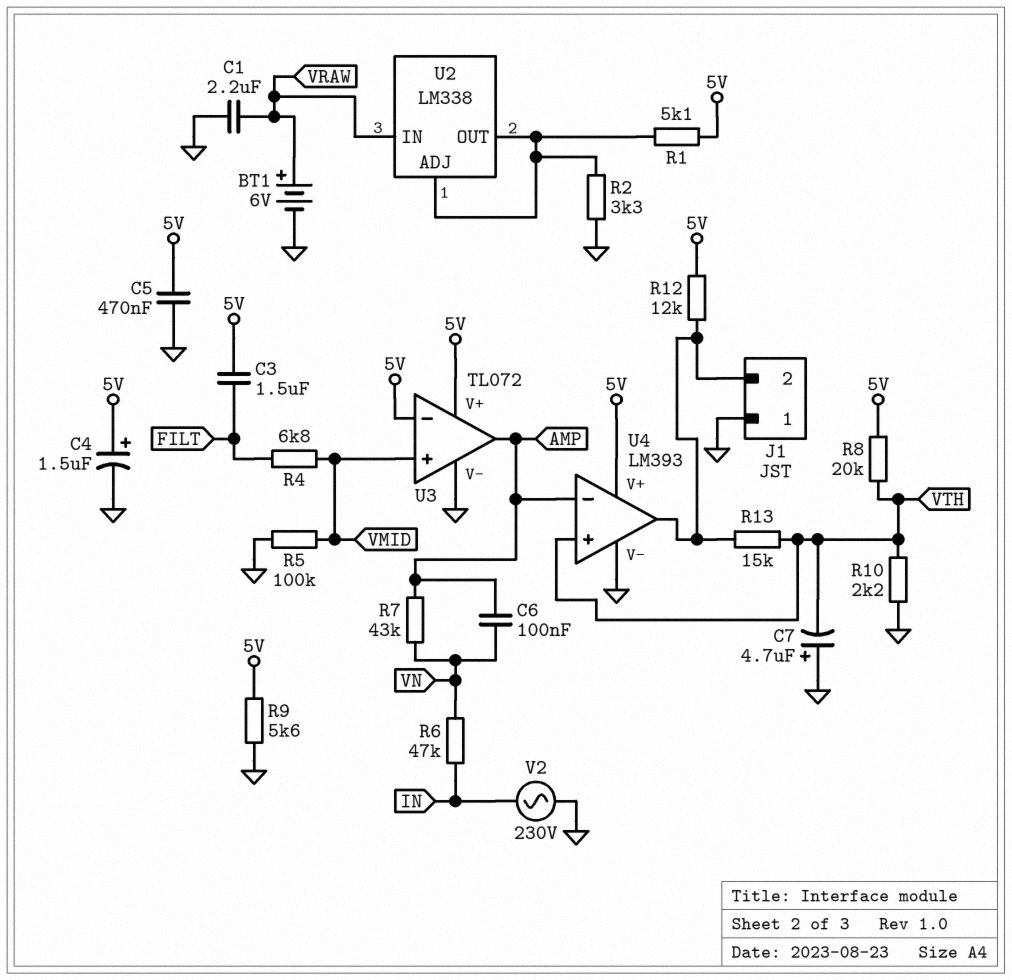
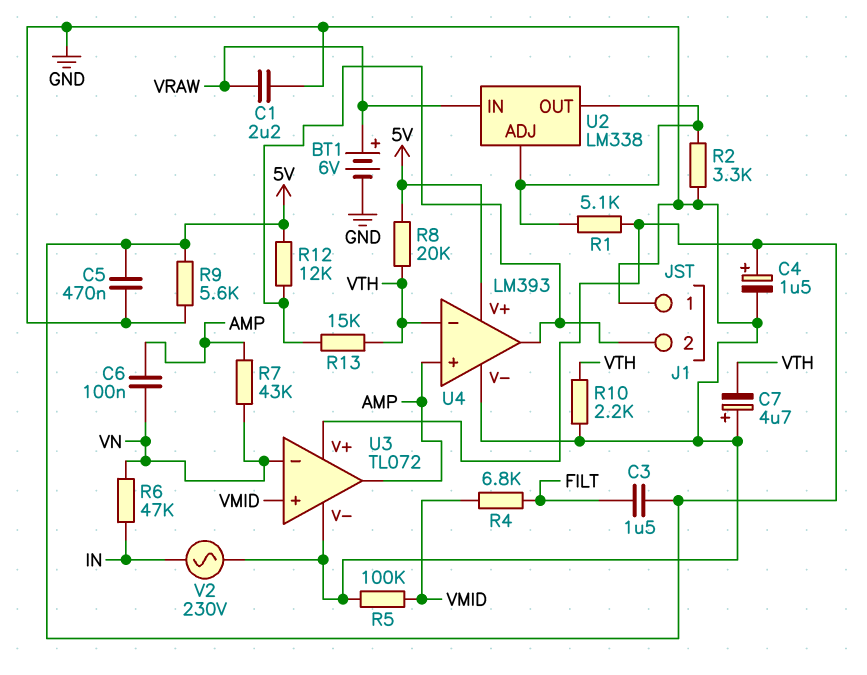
U3 pin in-: 5V -> VN
U4 pin in+: VTH -> AMP
U4 pin in-: AMP -> VTH

